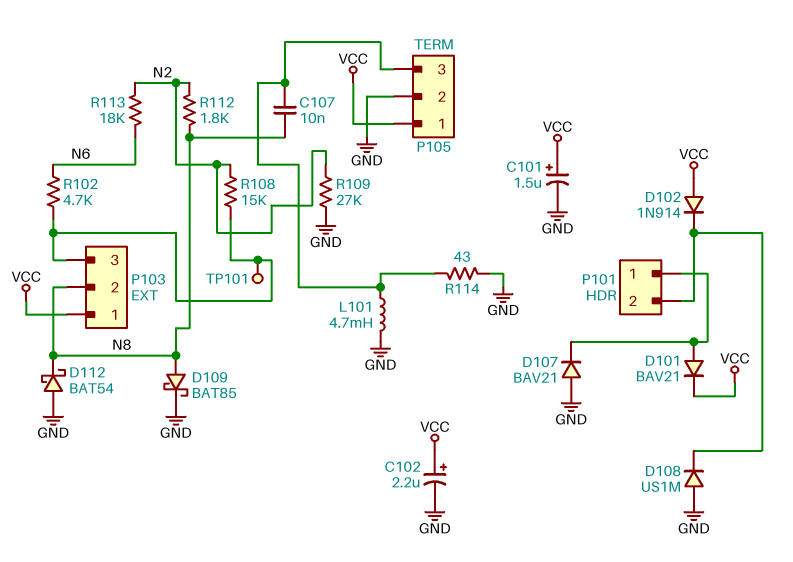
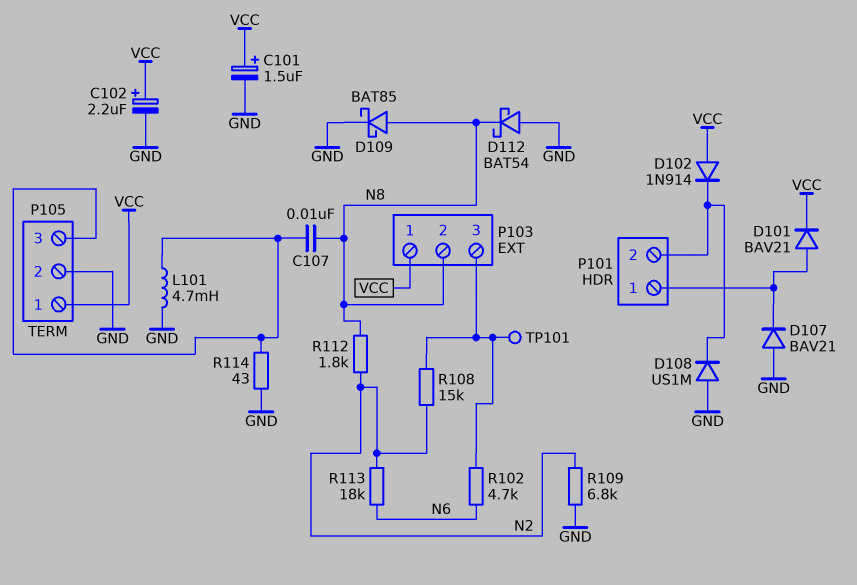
R109: 27k (GND, N2) -> 6.8k (GND, N2)

